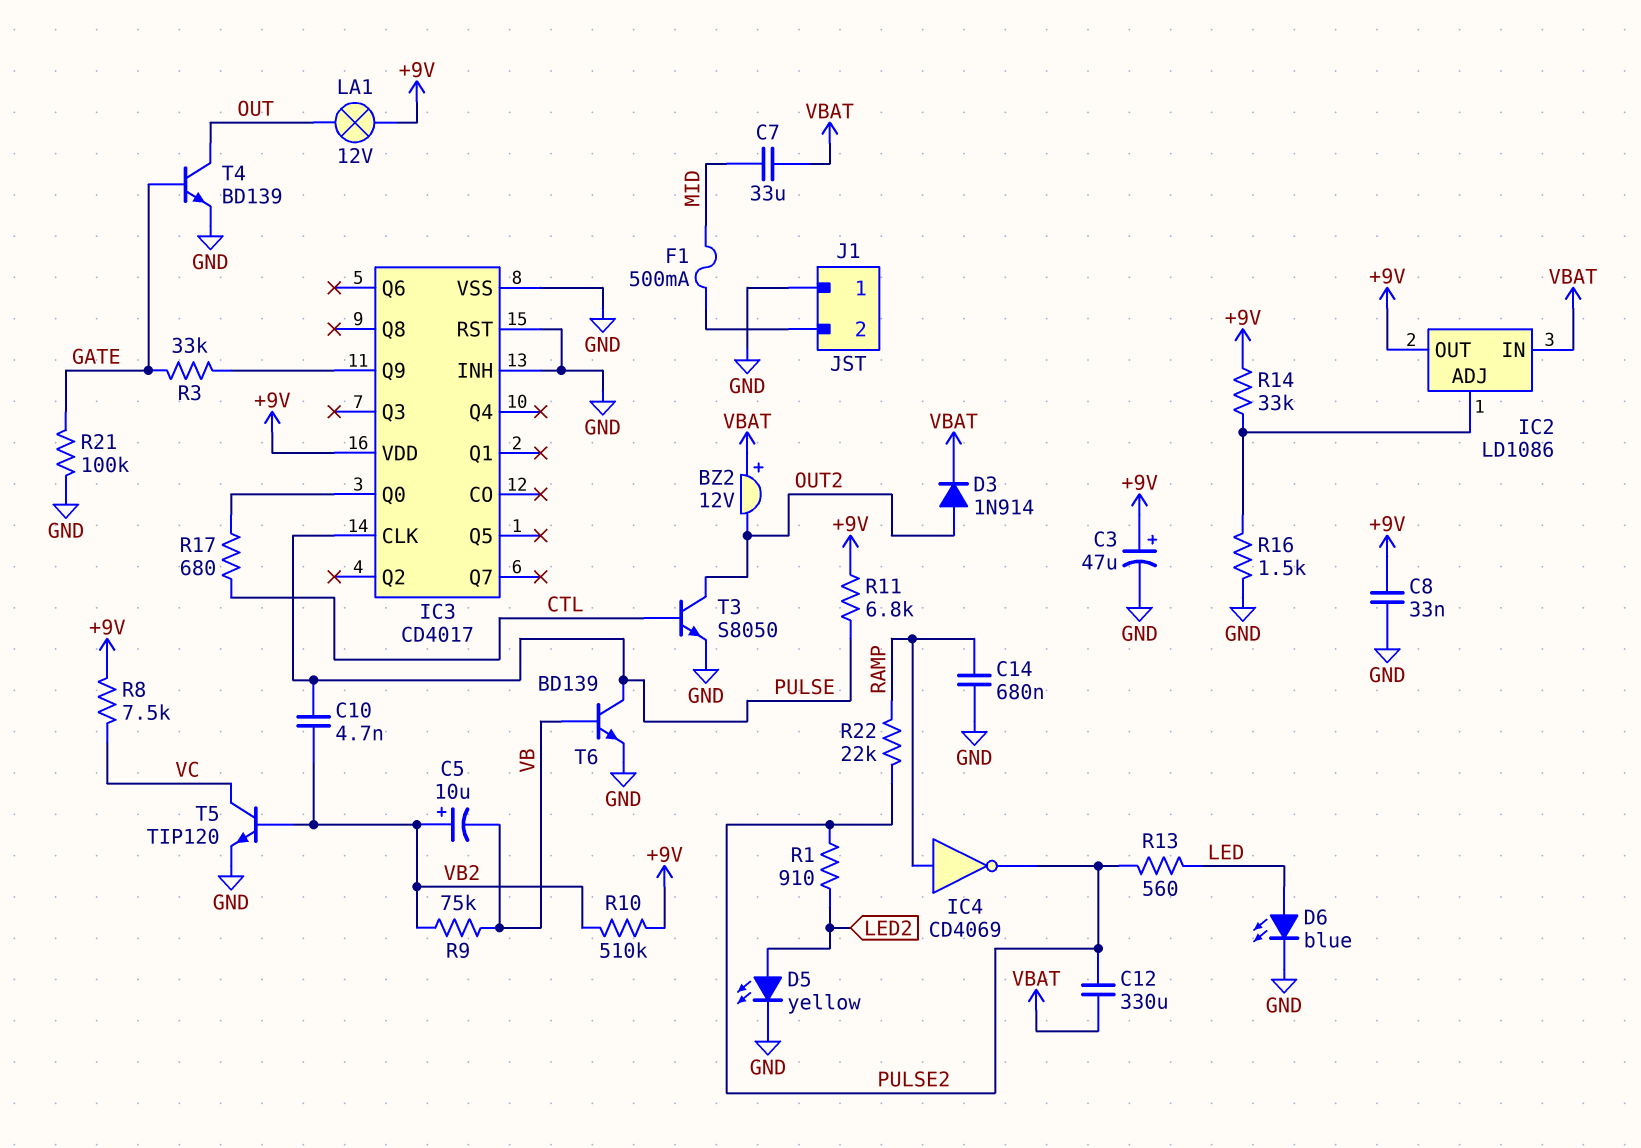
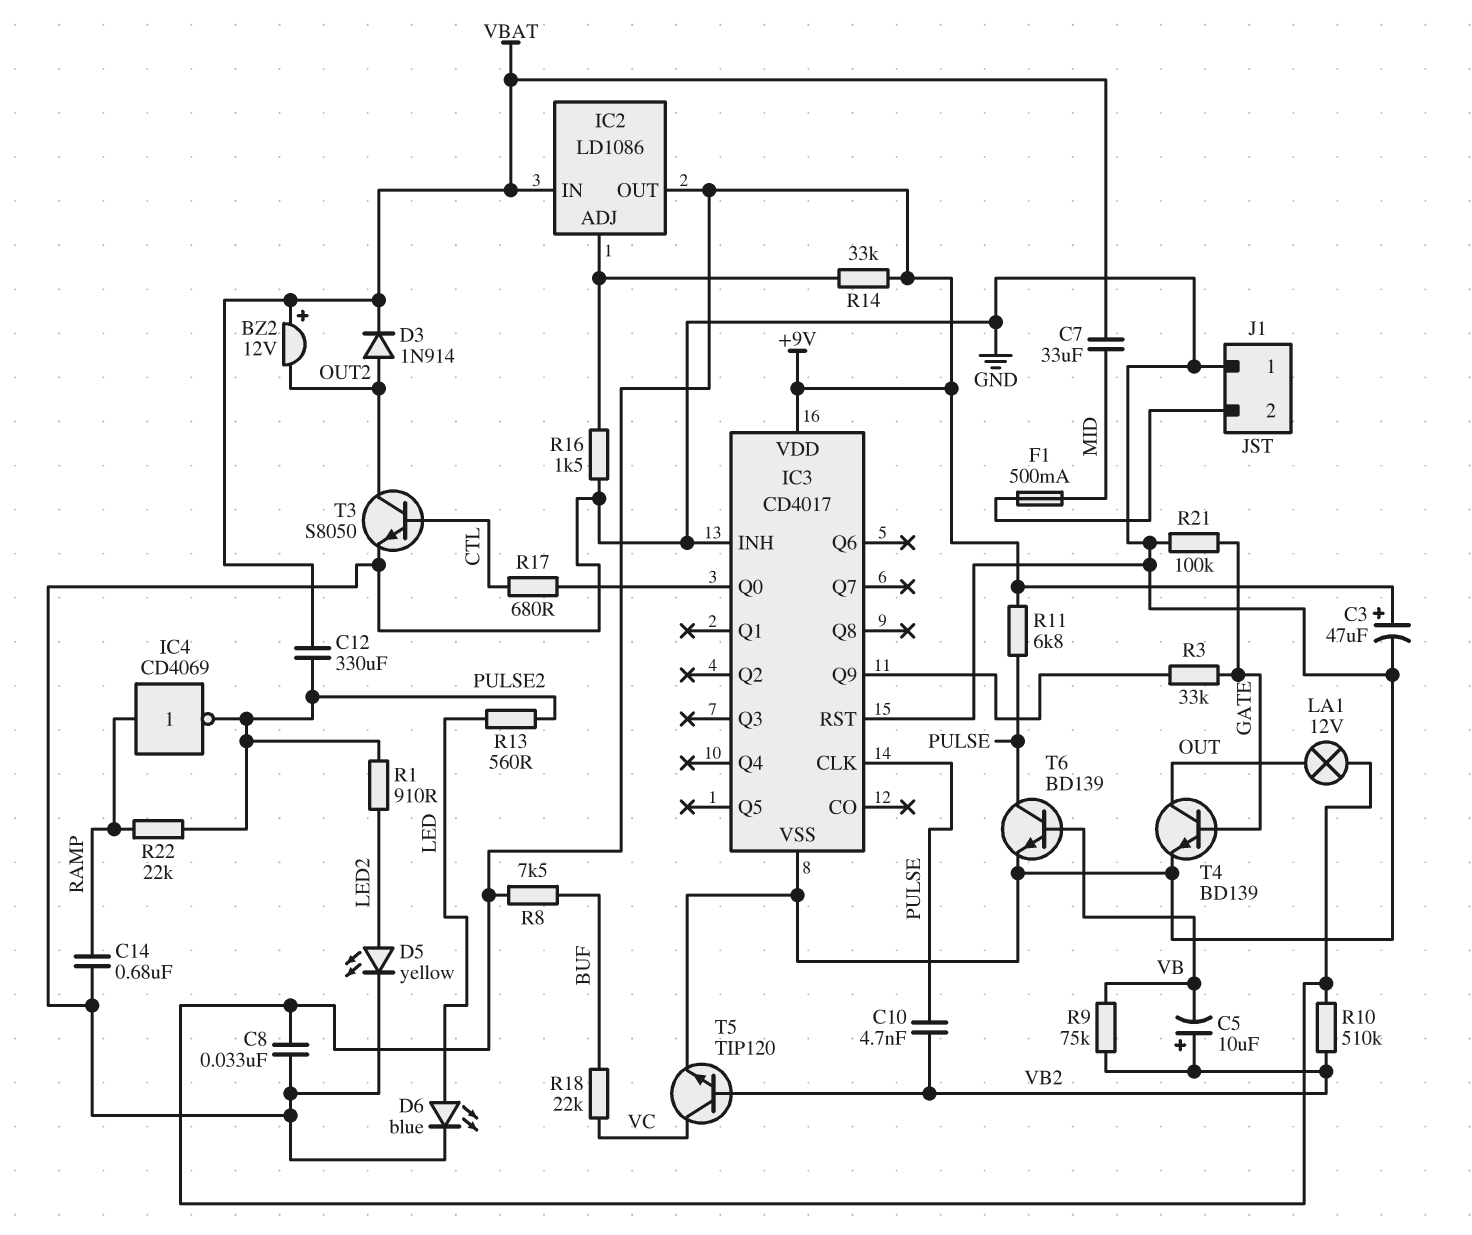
R8: 7.5k (+9V, VC) -> 7.5k (+9V, BUF)
R18: none -> 22k (BUF, VC)

